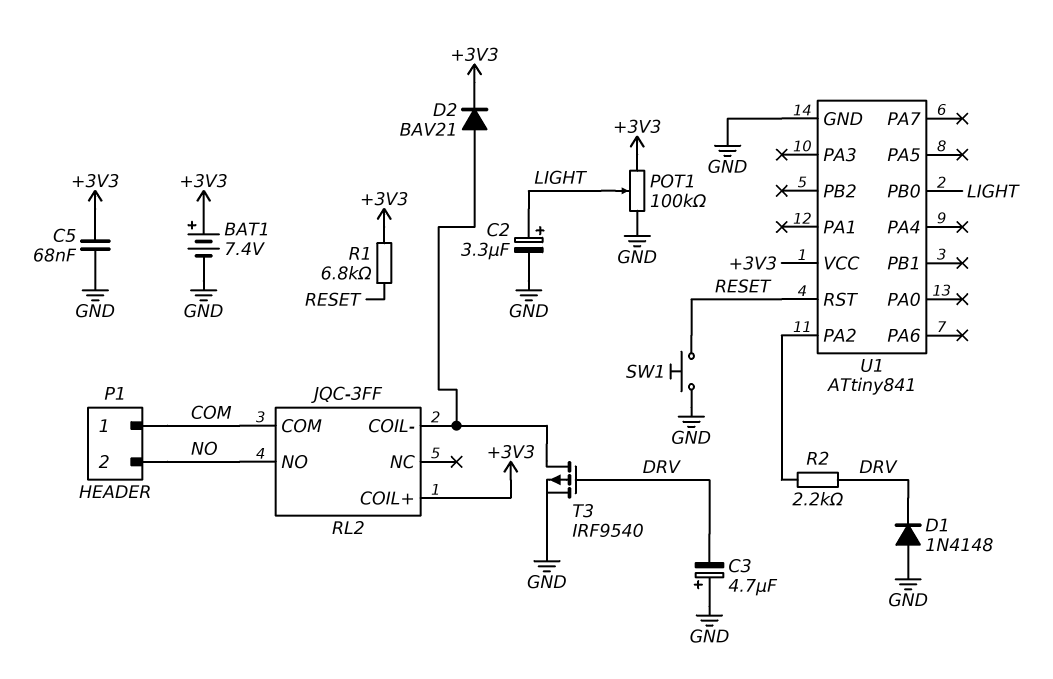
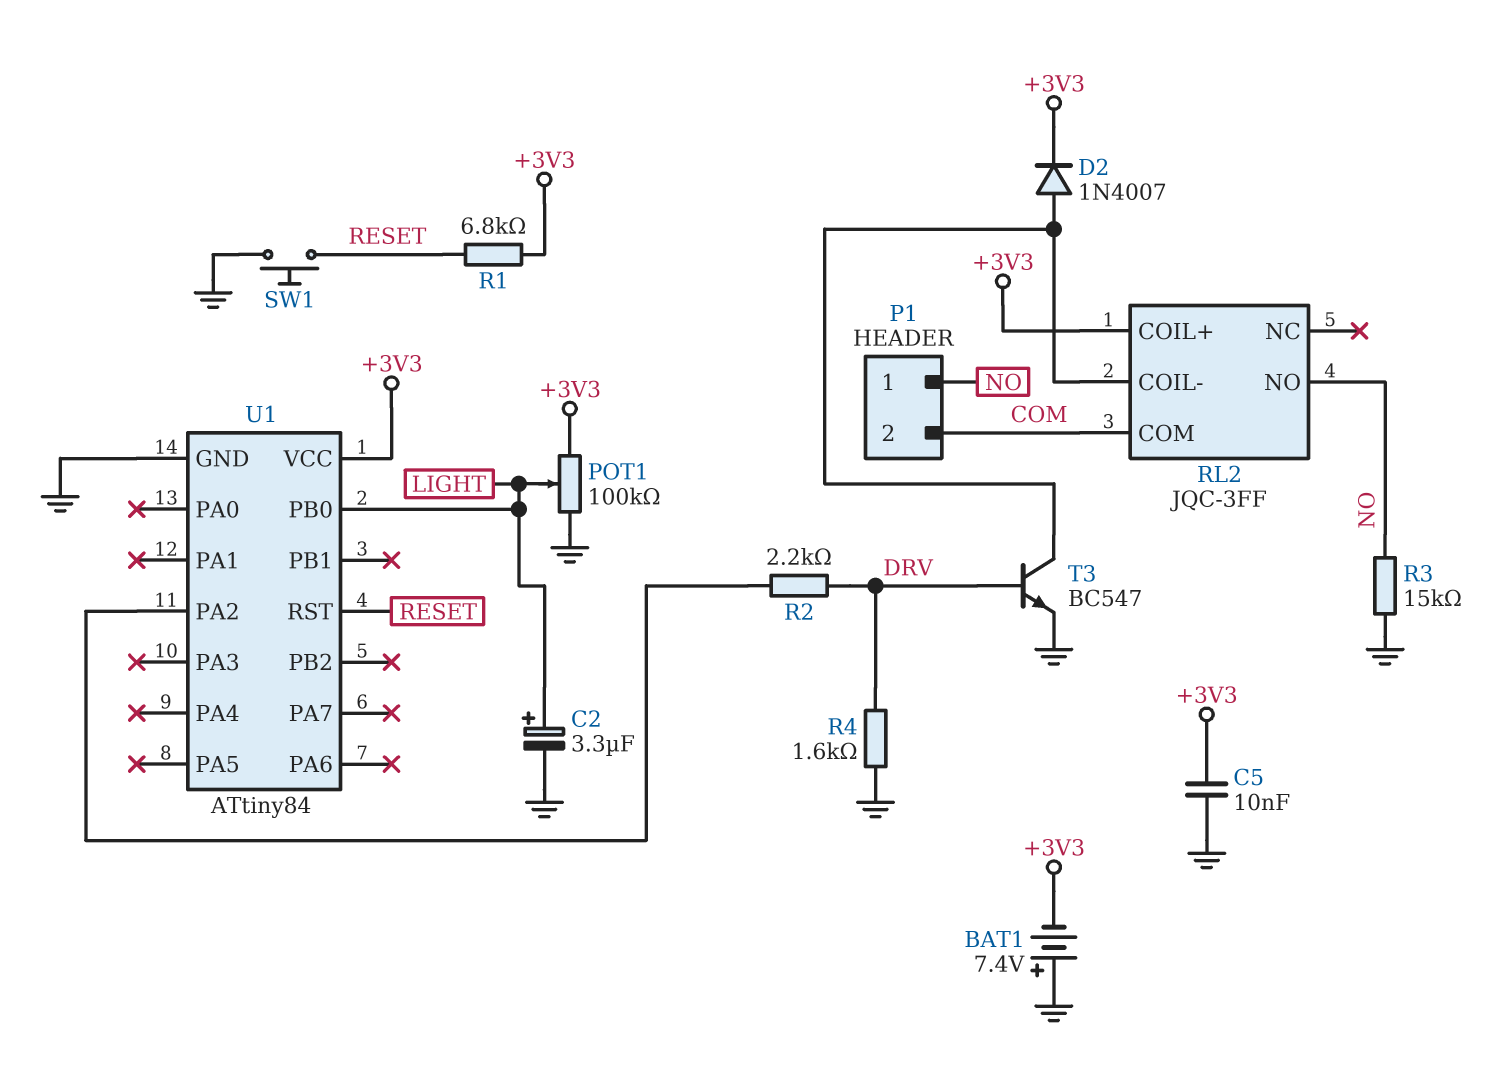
BAT1: 7.4V (plus +3V3, minus GND) -> 7.4V (plus GND, minus +3V3)
C3: 4.7uF (plus GND, minus DRV) -> none
C5: 68nF (+3V3, GND) -> 10nF (+3V3, GND)
D1: diode 1N4148 (A GND, K DRV) -> none
D2: diode BAV21 (A RL2/COIL-, K +3V3) -> diode 1N4007 (A RL2/COIL-, K +3V3)
P1 pin 1: COM -> NO
P1 pin 2: NO -> COM
R3: none -> 15k (GND, NO)
R4: none -> 1.6k (DRV, GND)
T3: PMOS IRF9540 (G DRV, D RL2/COIL-, S GND) -> NPN BC547 (B DRV, C RL2/COIL-, E GND)
U1: ATtiny841 -> ATtiny84

